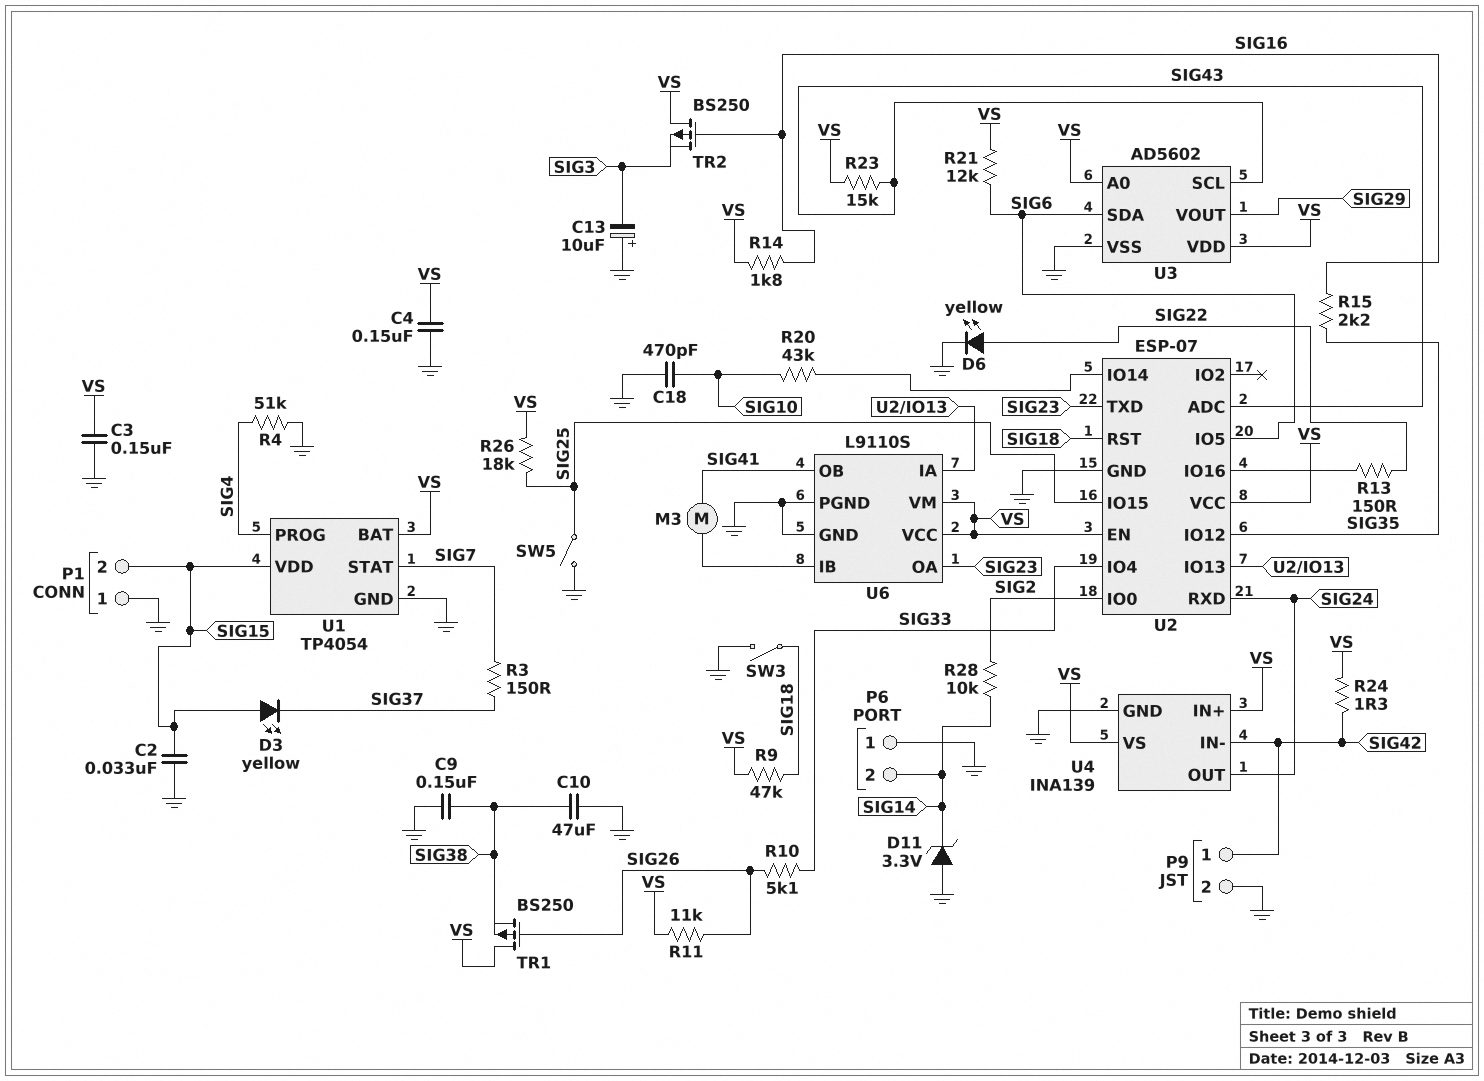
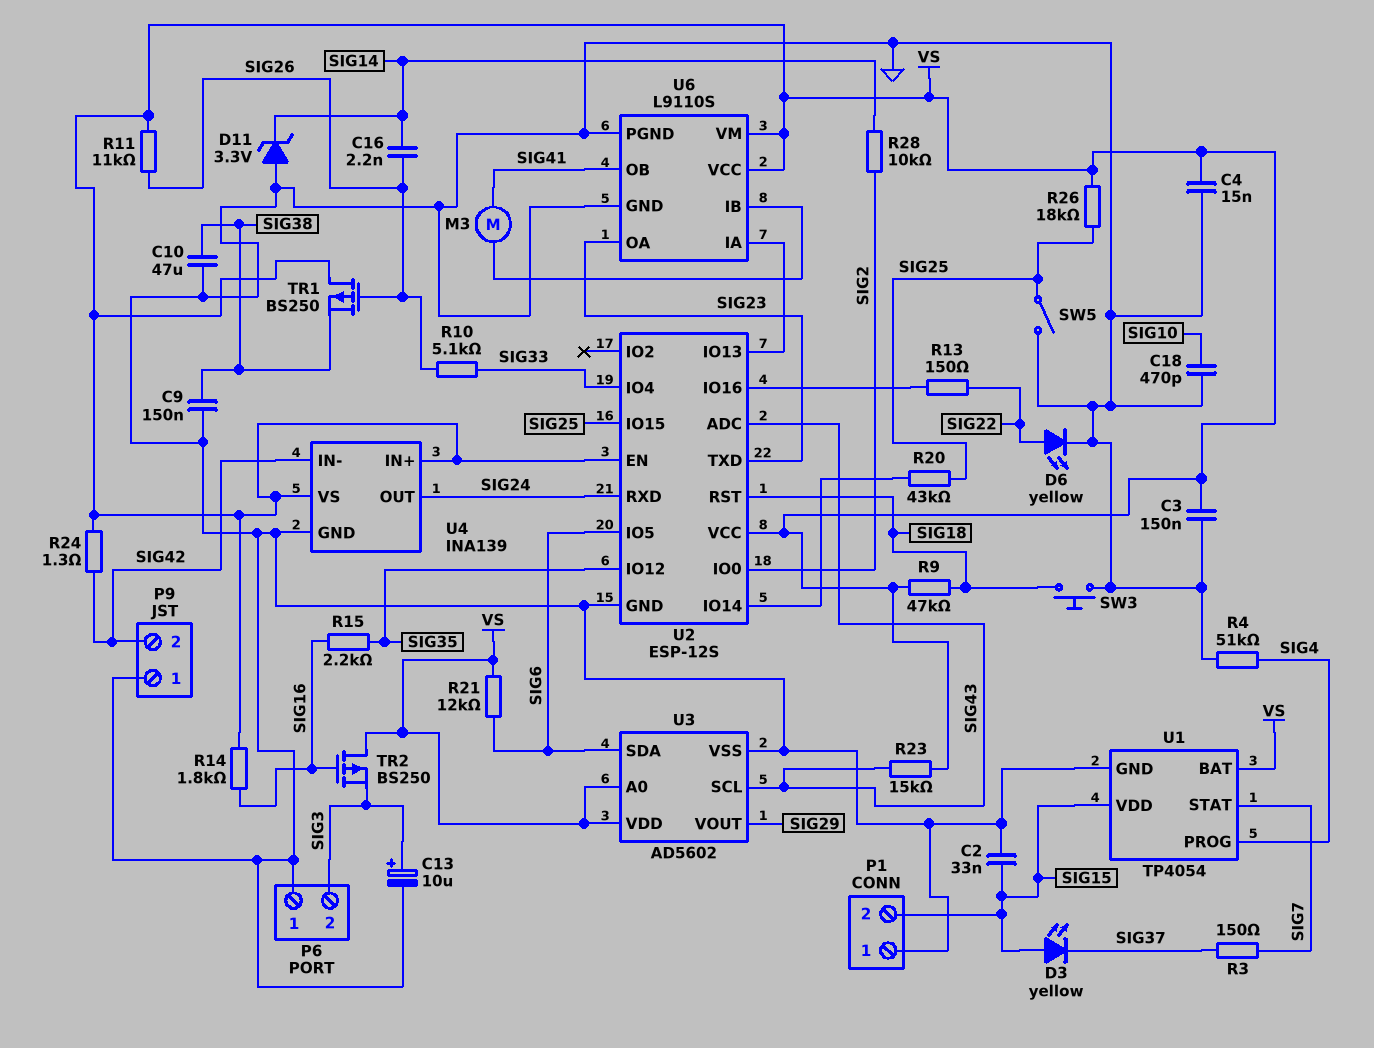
C4: 150nF (GND, VS) -> 15nF (GND, VS)
C13: 10uF (plus GND, minus SIG3) -> 10uF (plus SIG3, minus GND)
C16: none -> 2.2nF (SIG14, SIG26)
P6 pin 2: SIG14 -> SIG3
P9 pin 1: SIG42 -> GND
P9 pin 2: GND -> SIG42
R20: 43k (SIG10, U2/IO14) -> 43k (SIG25, U2/IO14)
SW3: switch (GND, SIG18) -> button (GND, SIG18)
U2: ESP-07 -> ESP-12S

